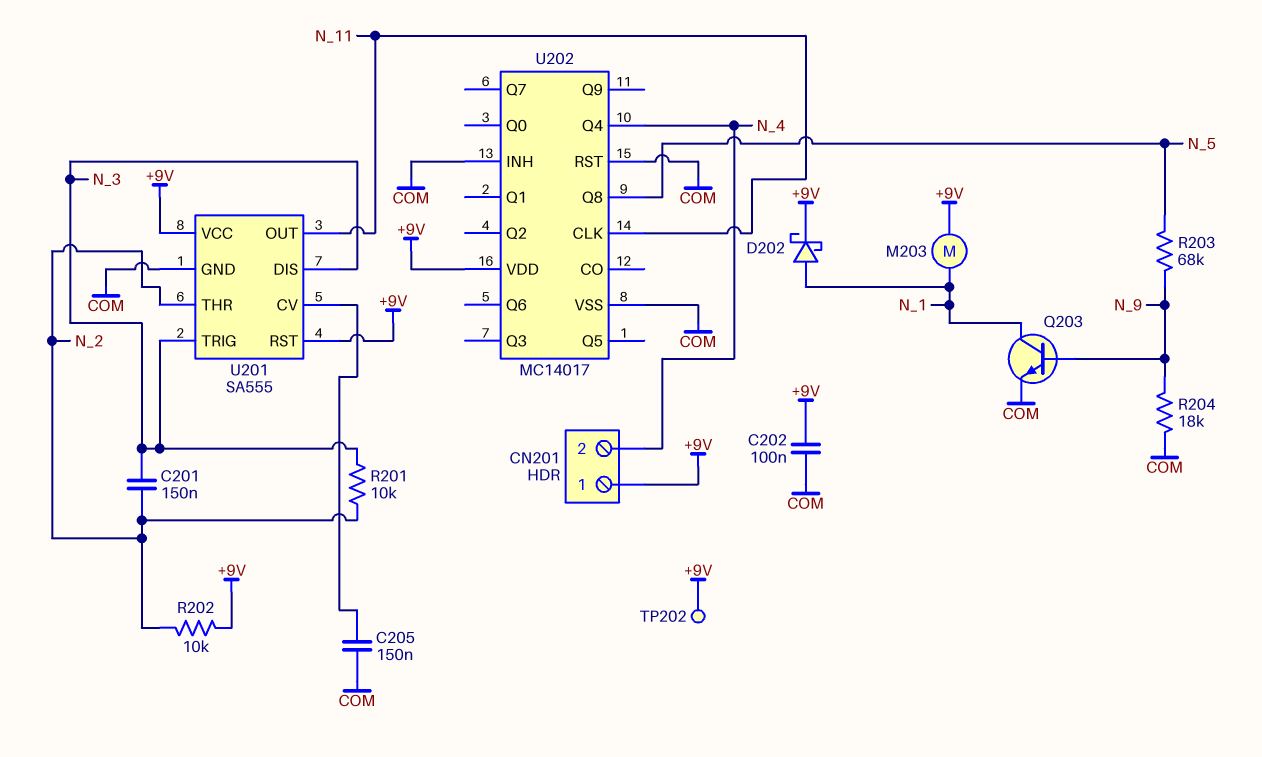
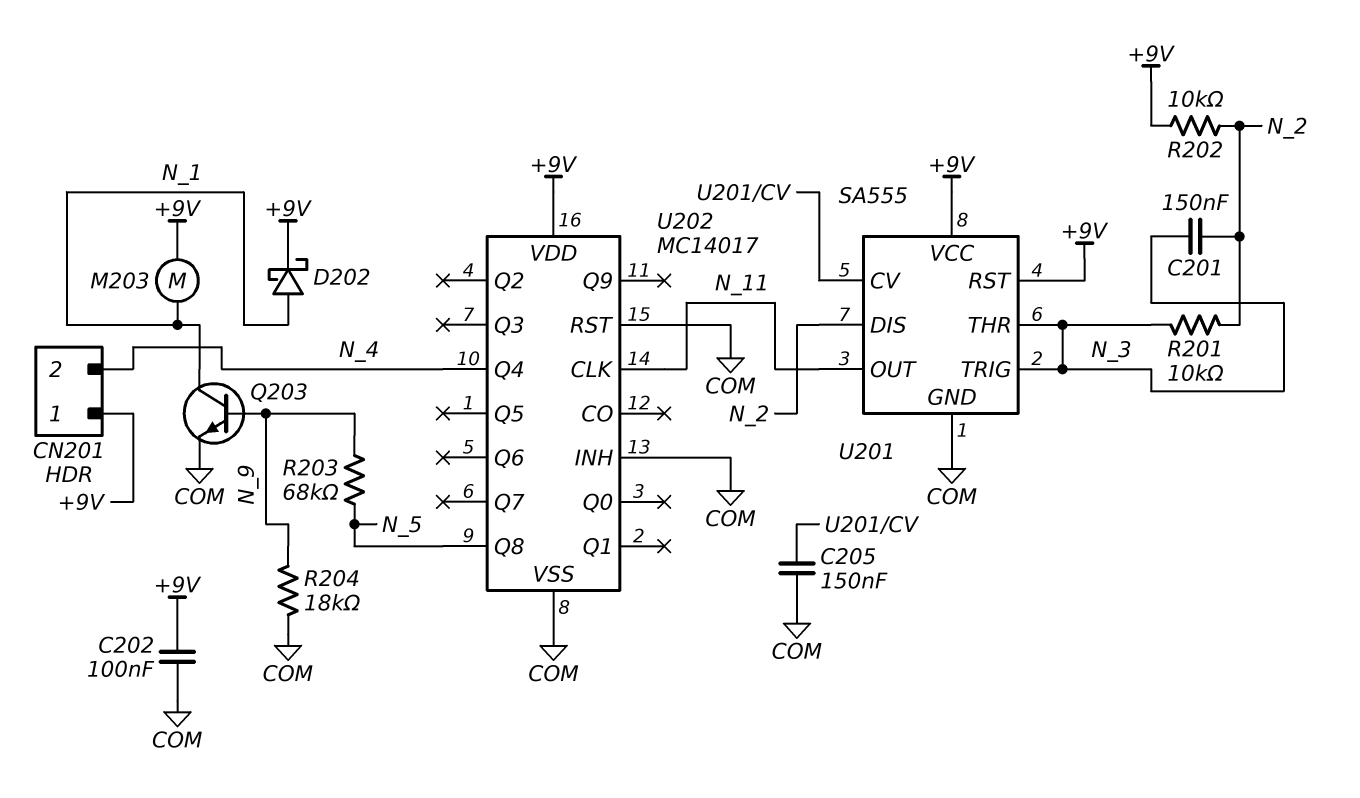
TP202: test point (+9V) -> none
U201 pin DIS: N_3 -> N_2
U201 pin THR: N_2 -> N_3

